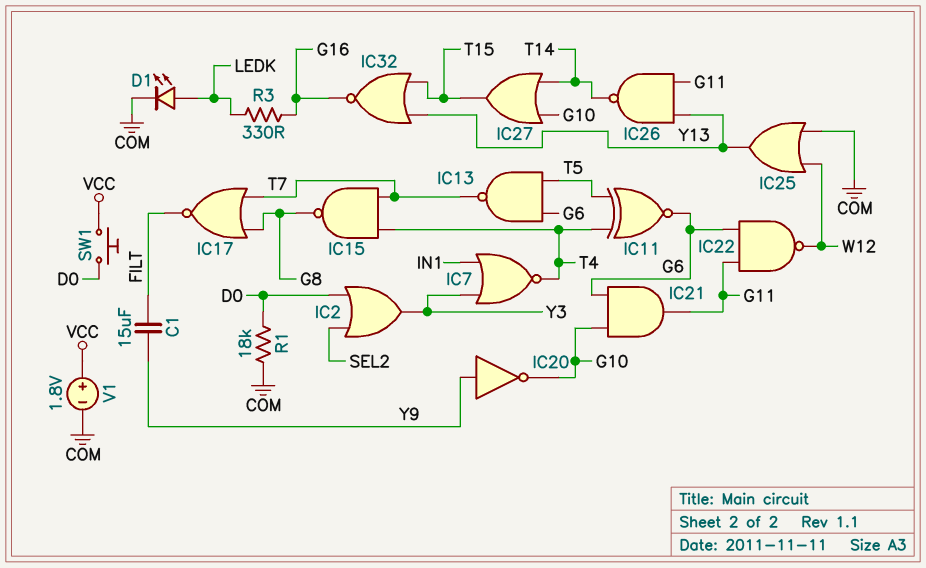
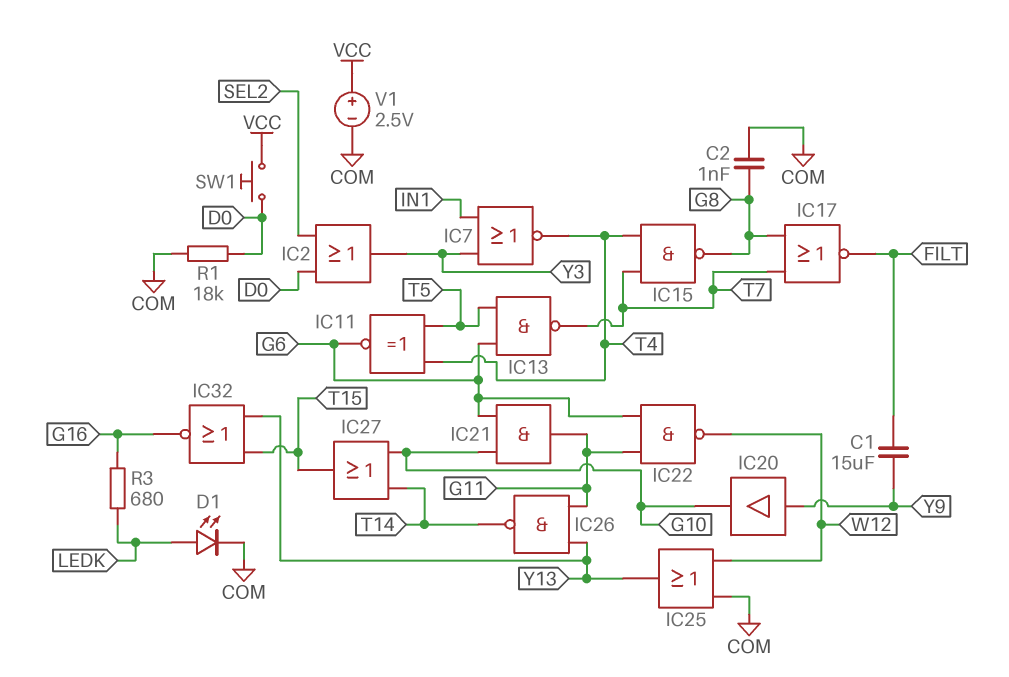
C2: none -> 1nF (COM, G8)
IC20: NOT (in Y9, out G10) -> buffer (in Y9, out G10)
R3: 330 (G16, LEDK) -> 680 (G16, LEDK)
V1: 1.8V (plus VCC, minus COM) -> 2.5V (plus VCC, minus COM)

